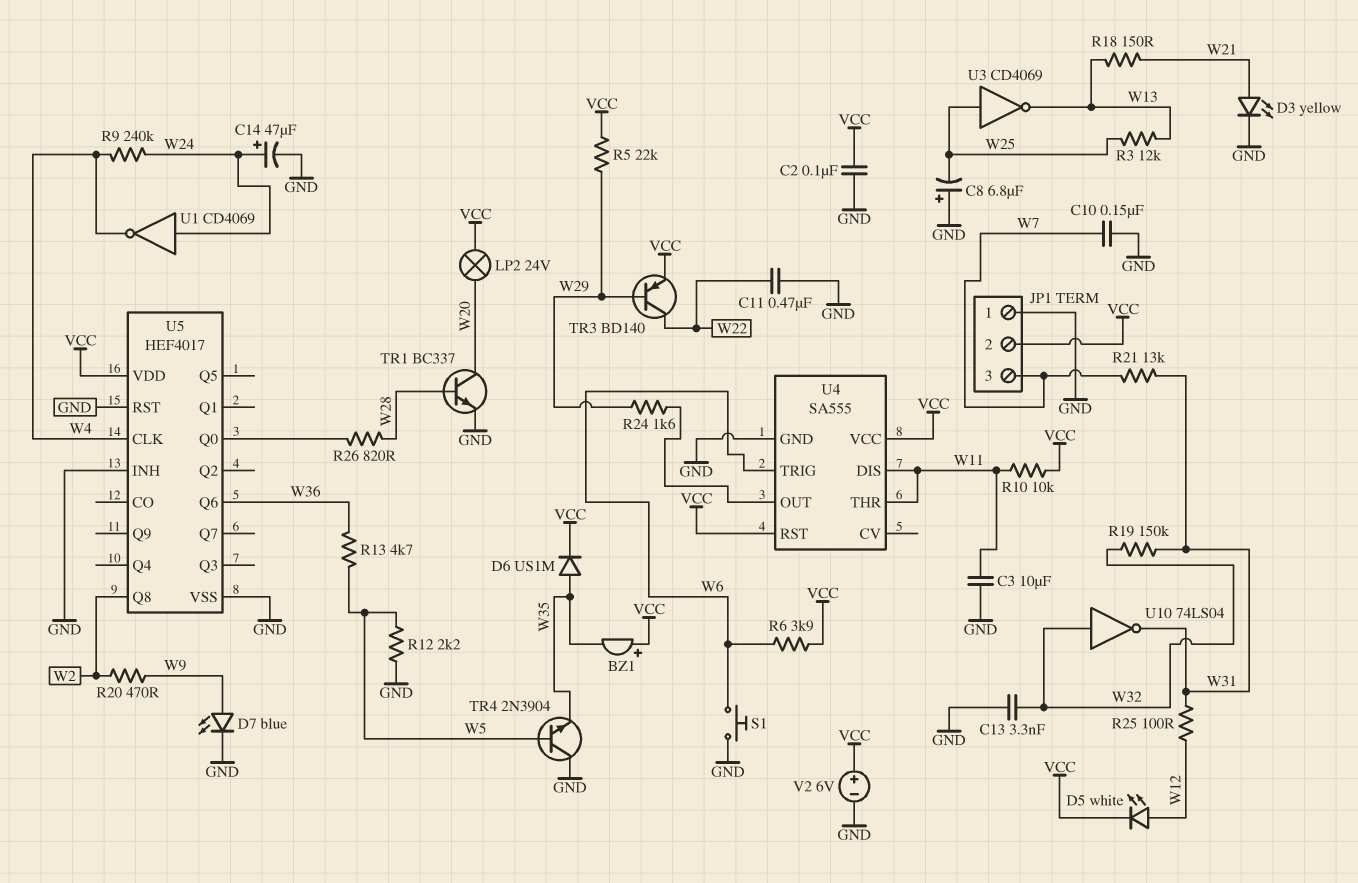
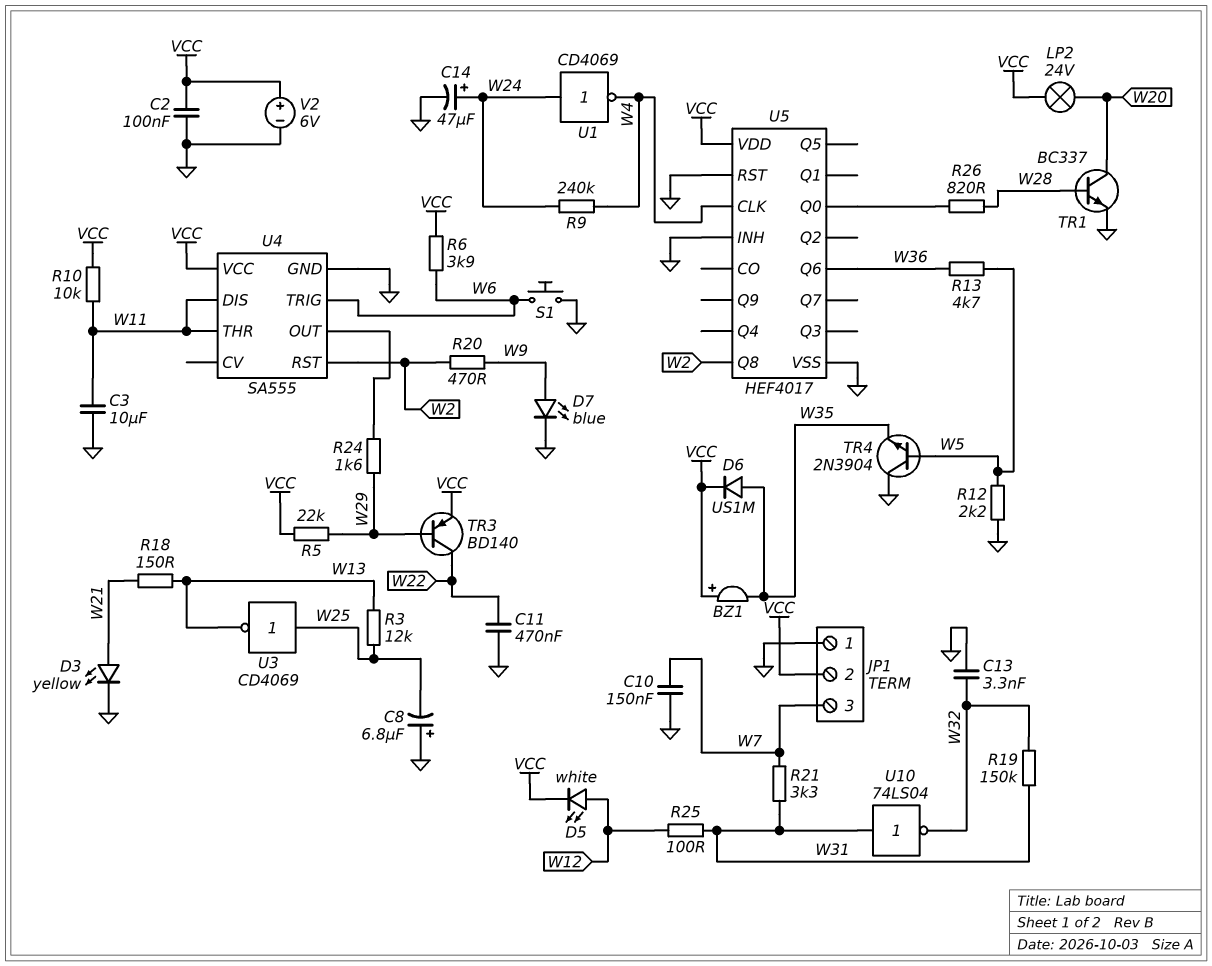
R21: 13k (W7, W31) -> 3.3k (W7, W31)
U4 pin RST: VCC -> W2
U10: NOT 74LS04 (in W32, out W31) -> NOT 74LS04 (in W31, out W32)

